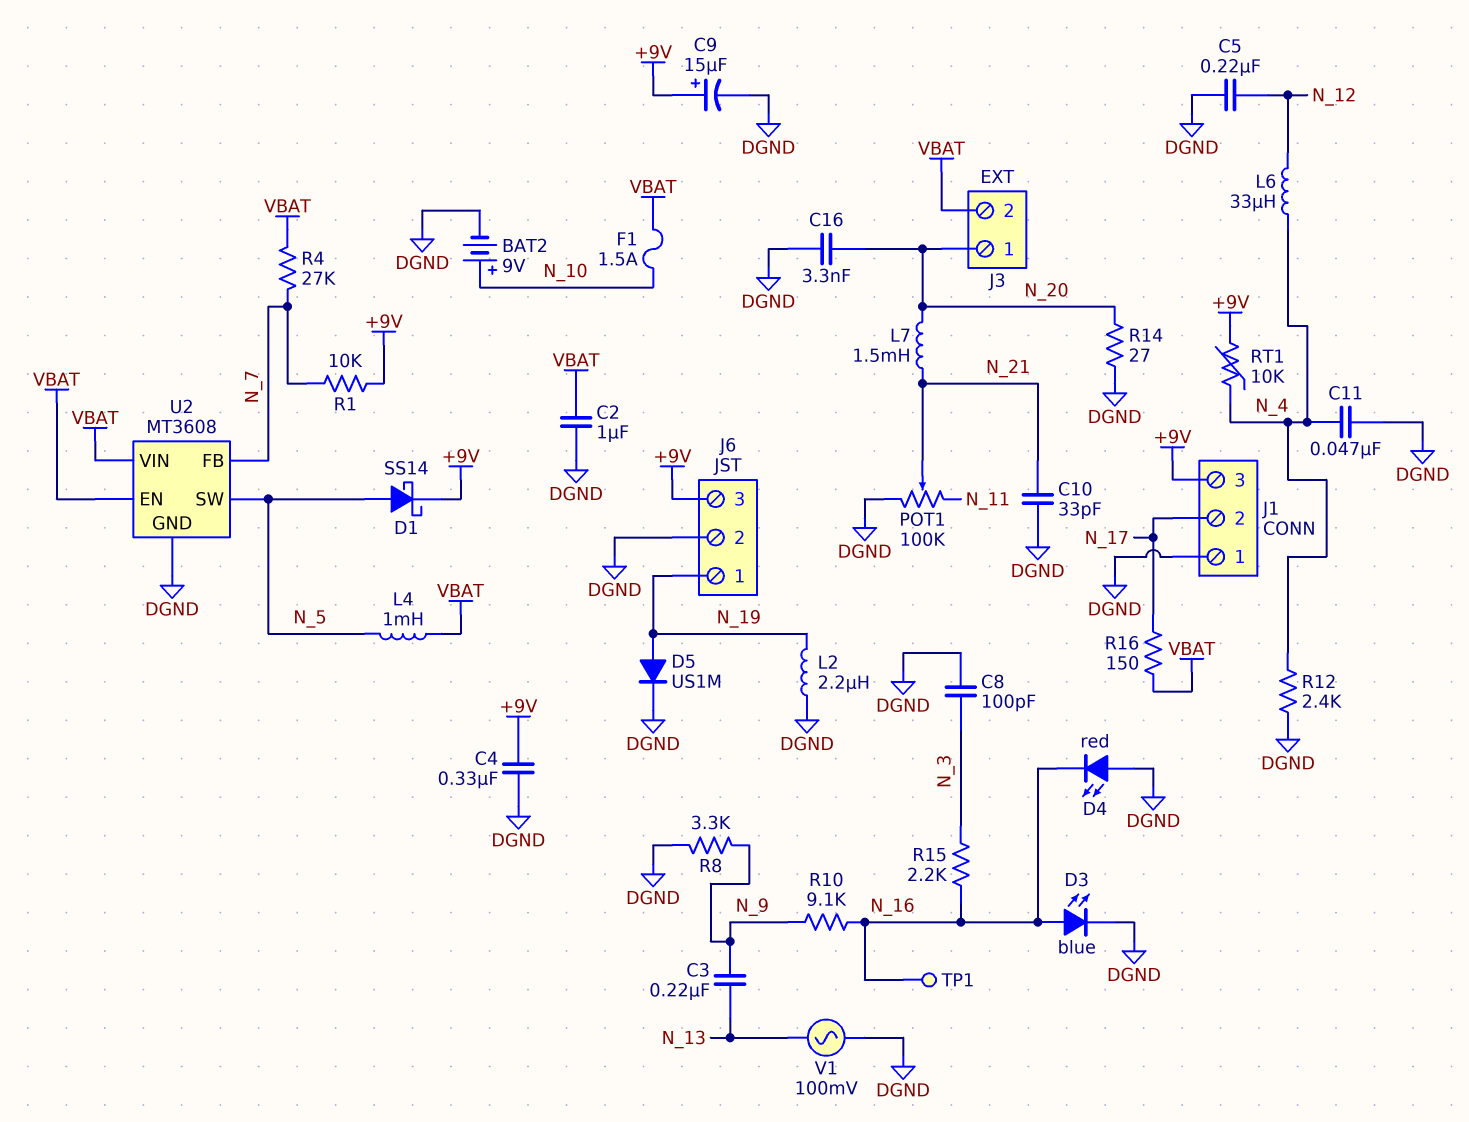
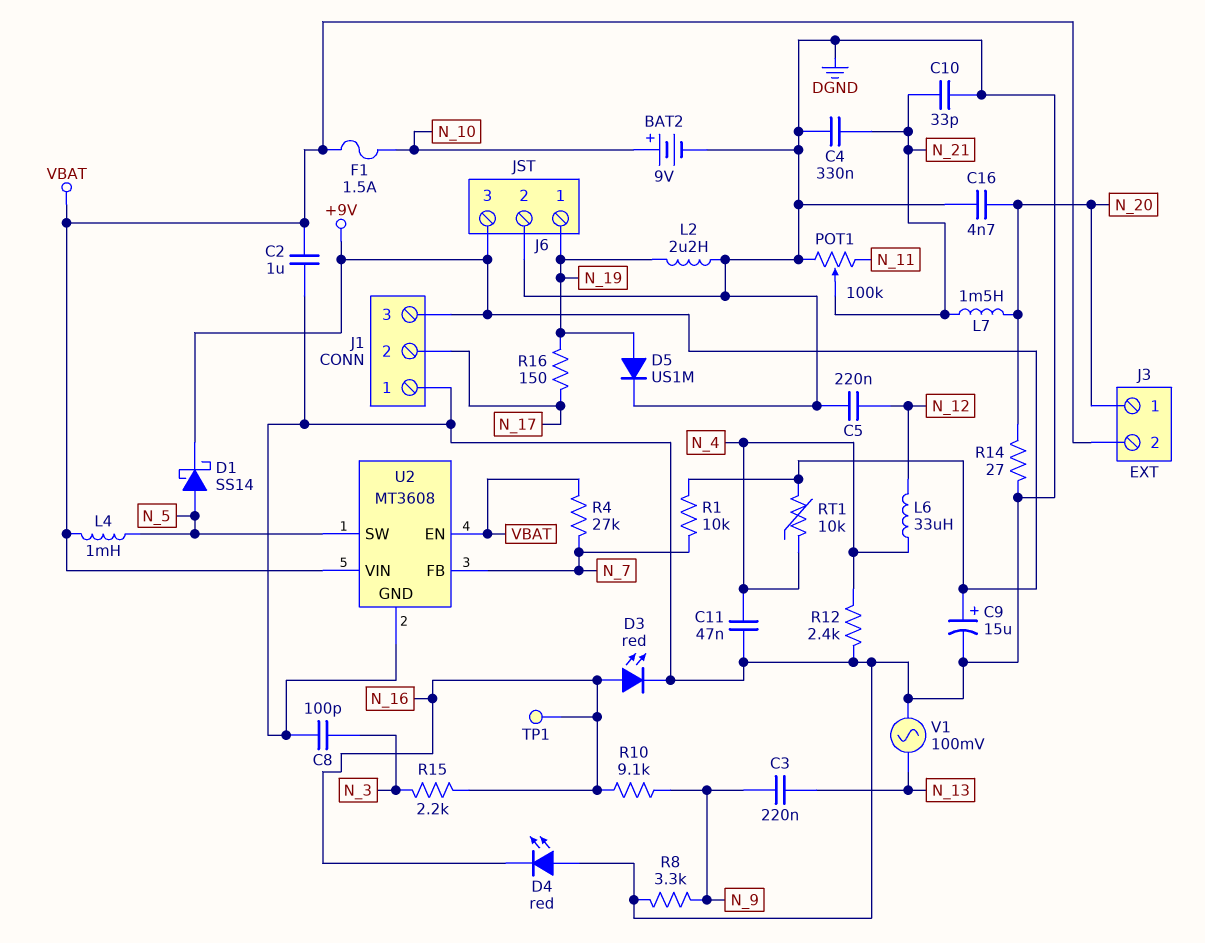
C4: 330nF (+9V, DGND) -> 330nF (DGND, N_21)
C16: 3.3nF (DGND, N_20) -> 4.7nF (DGND, N_20)
D3: LED blue (A N_16, K DGND) -> LED red (A N_16, K DGND)
R16: 150 (N_17, VBAT) -> 150 (N_17, N_19)

